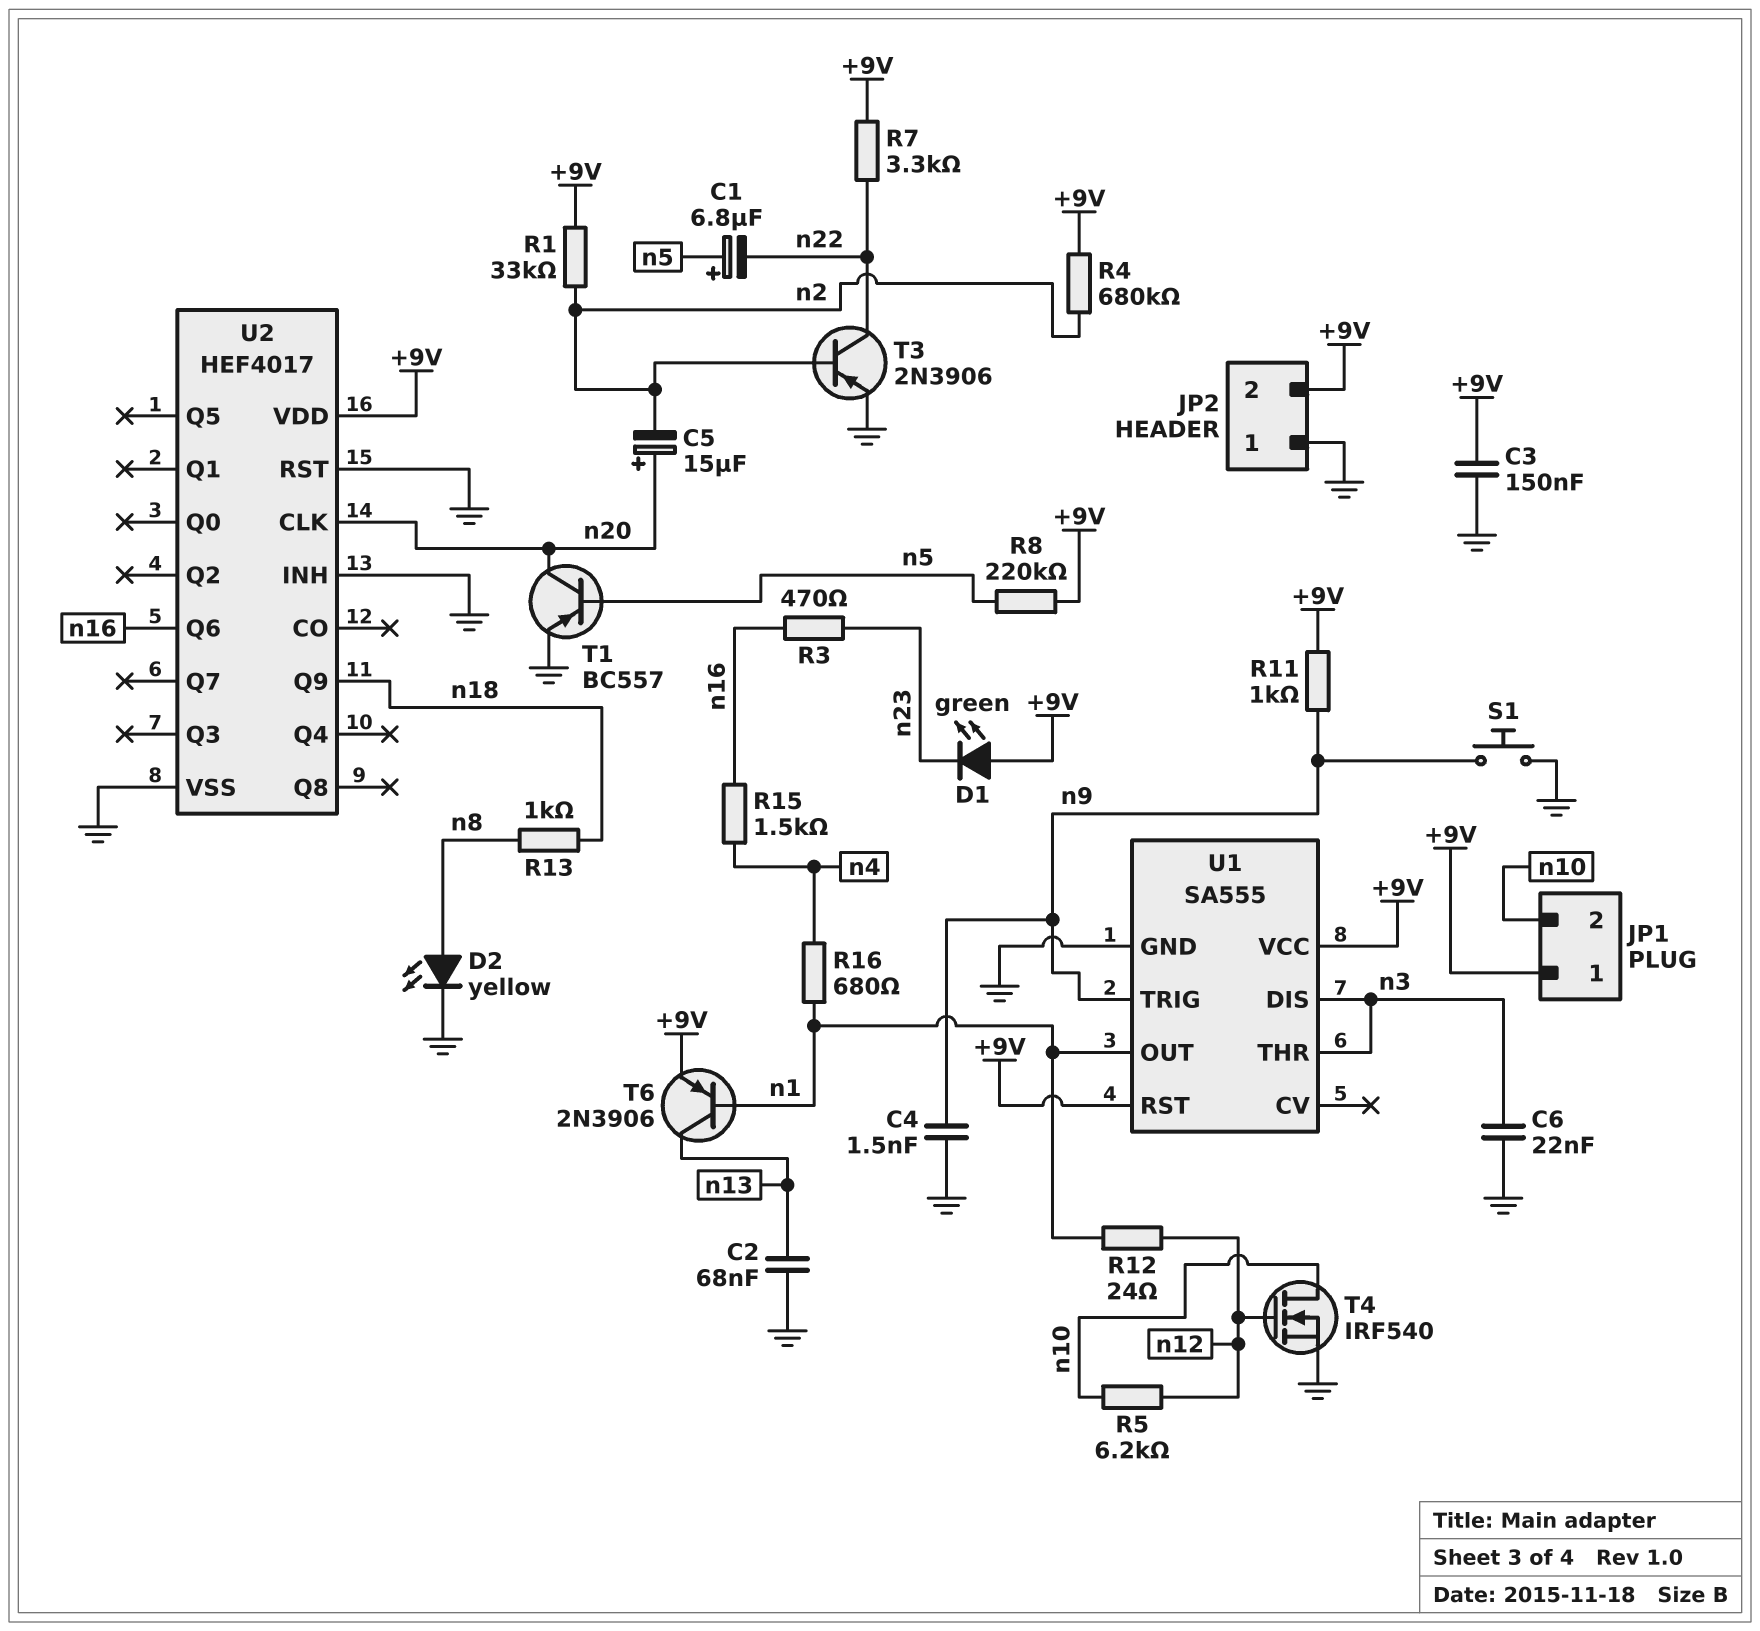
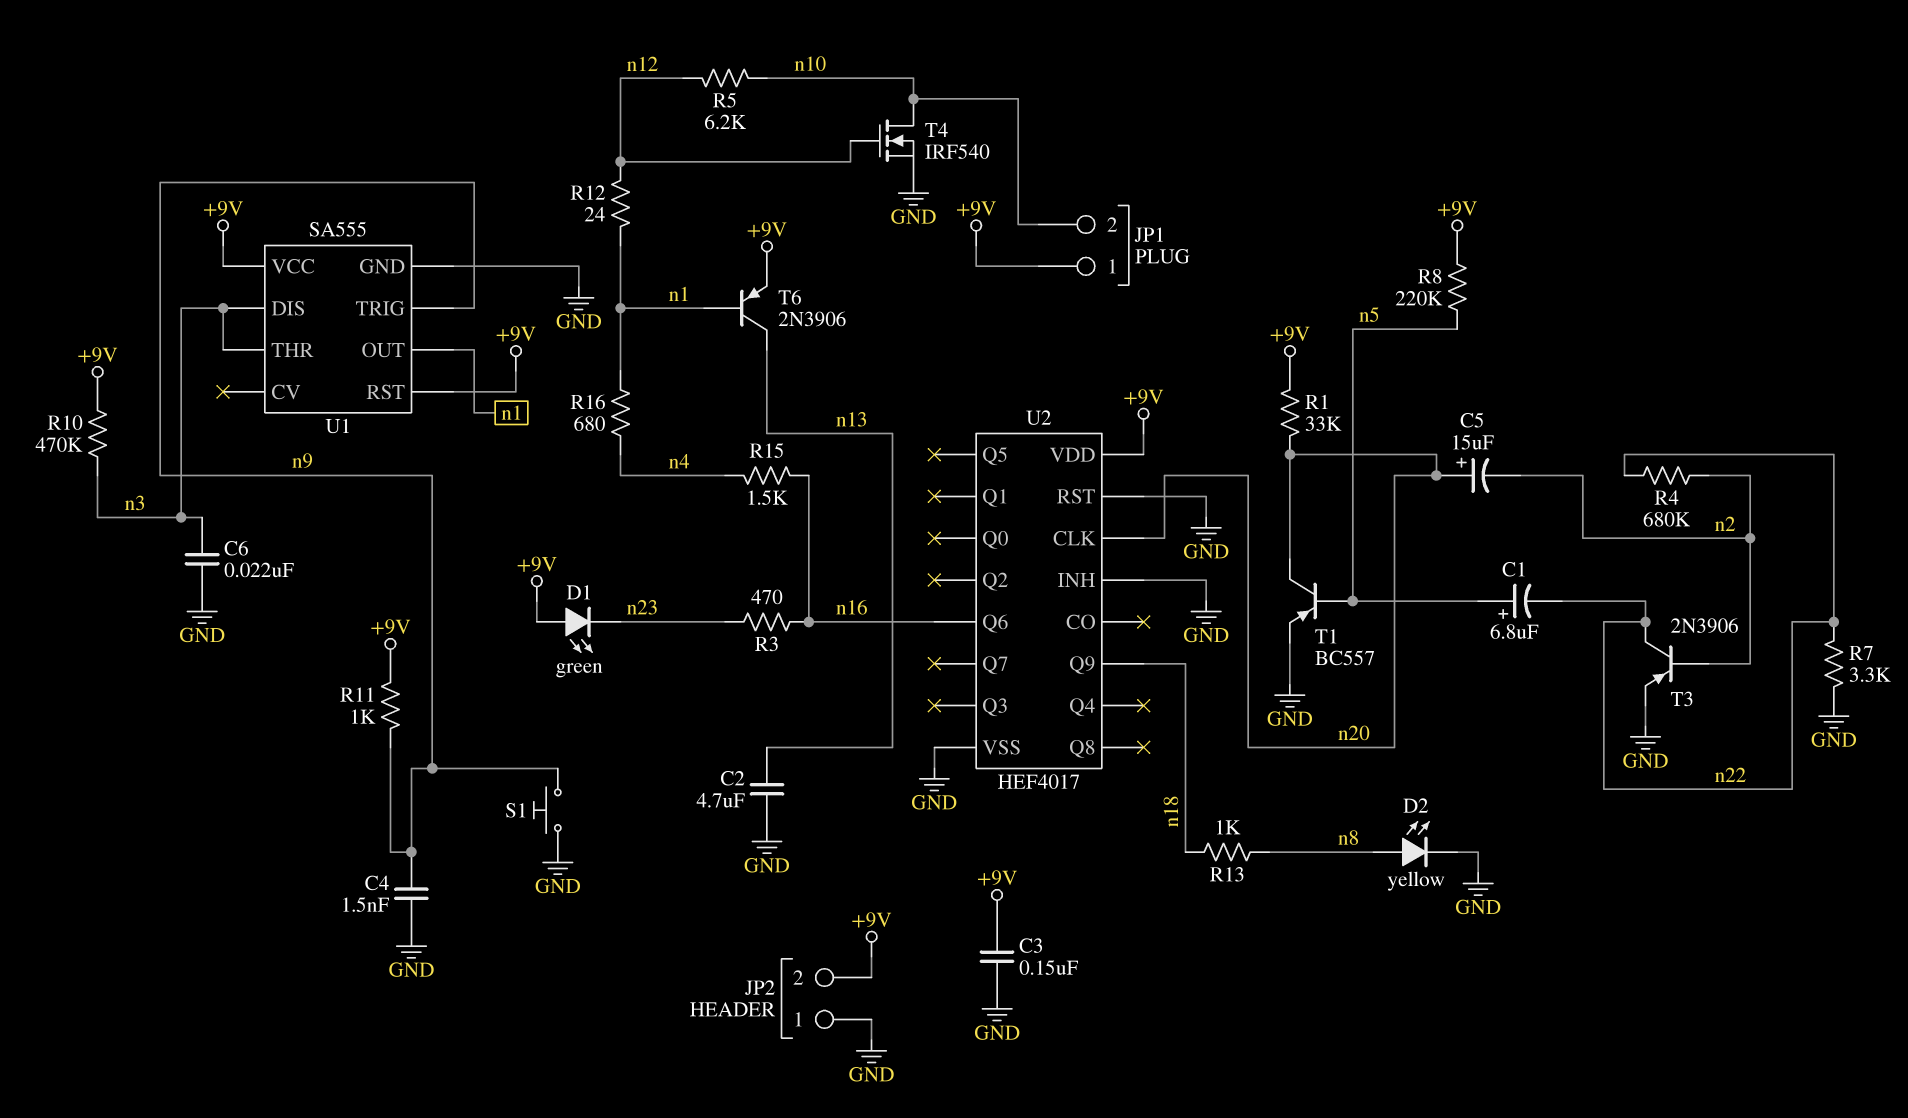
C2: 68nF (GND, n13) -> 4.7uF (GND, n13)
R1: 33k (+9V, n2) -> 33k (+9V, n20)
R4: 680k (+9V, n2) -> 680k (n2, n22)
R7: 3.3k (+9V, n22) -> 3.3k (GND, n22)
R10: none -> 470k (+9V, n3)

